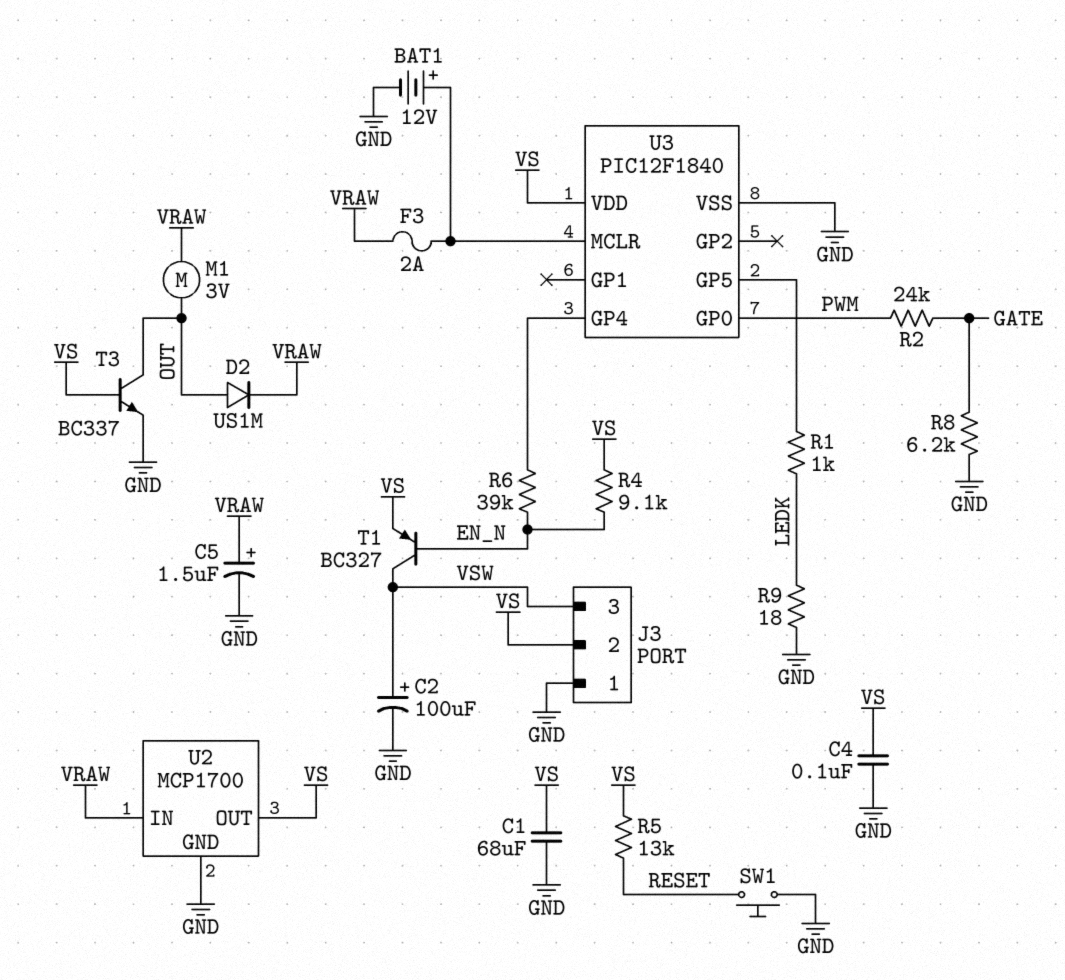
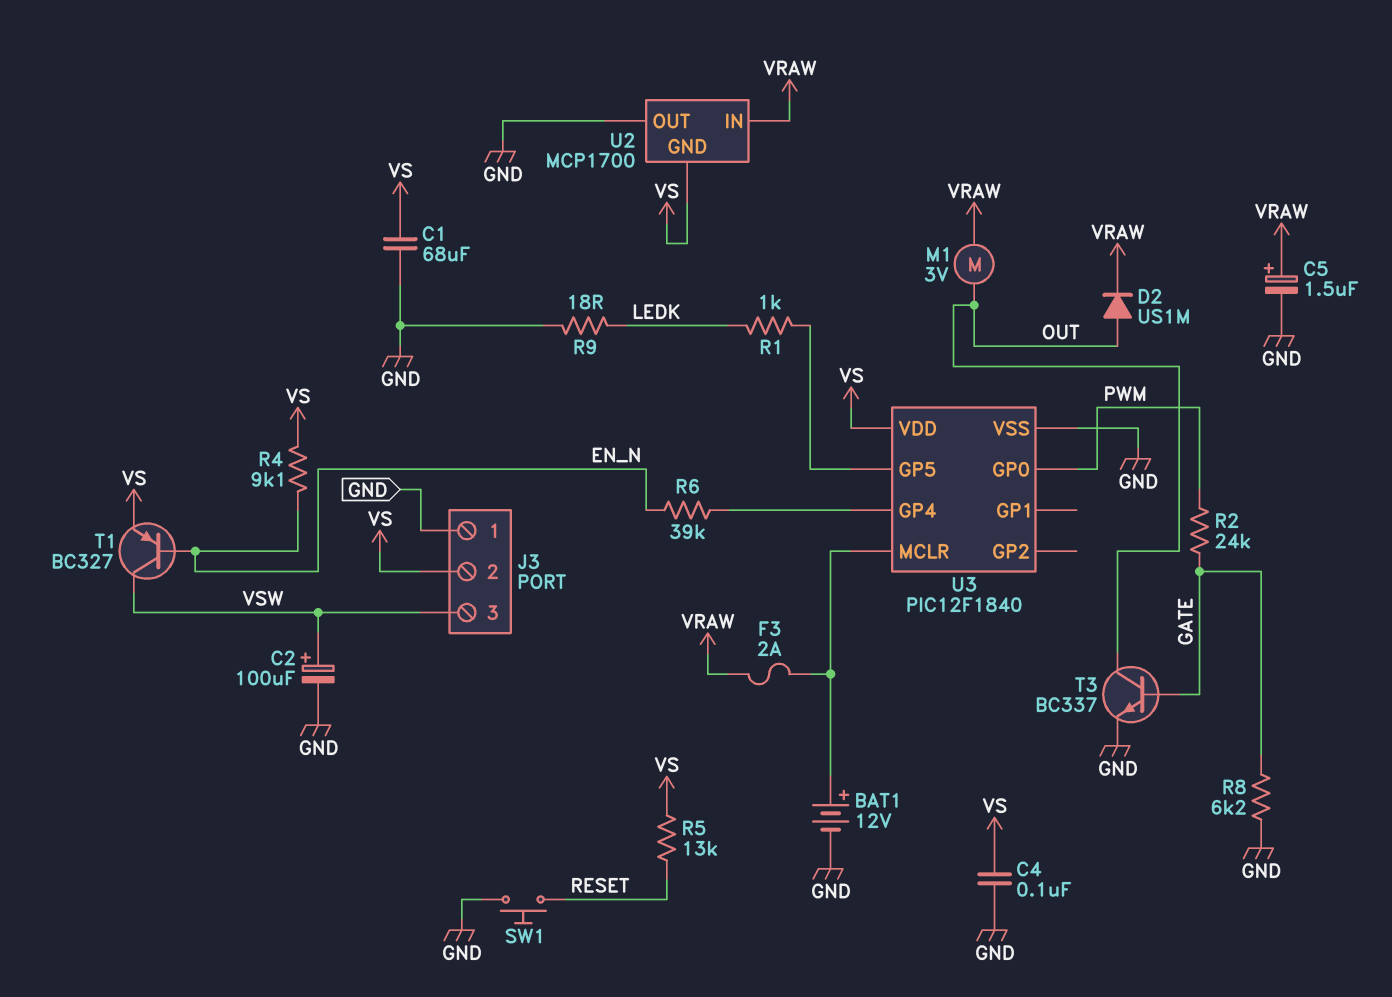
T3: NPN BC337 (B VS, C OUT, E GND) -> NPN BC337 (B GATE, C OUT, E GND)
U2 pin GND: GND -> VS
U2 pin OUT: VS -> GND

